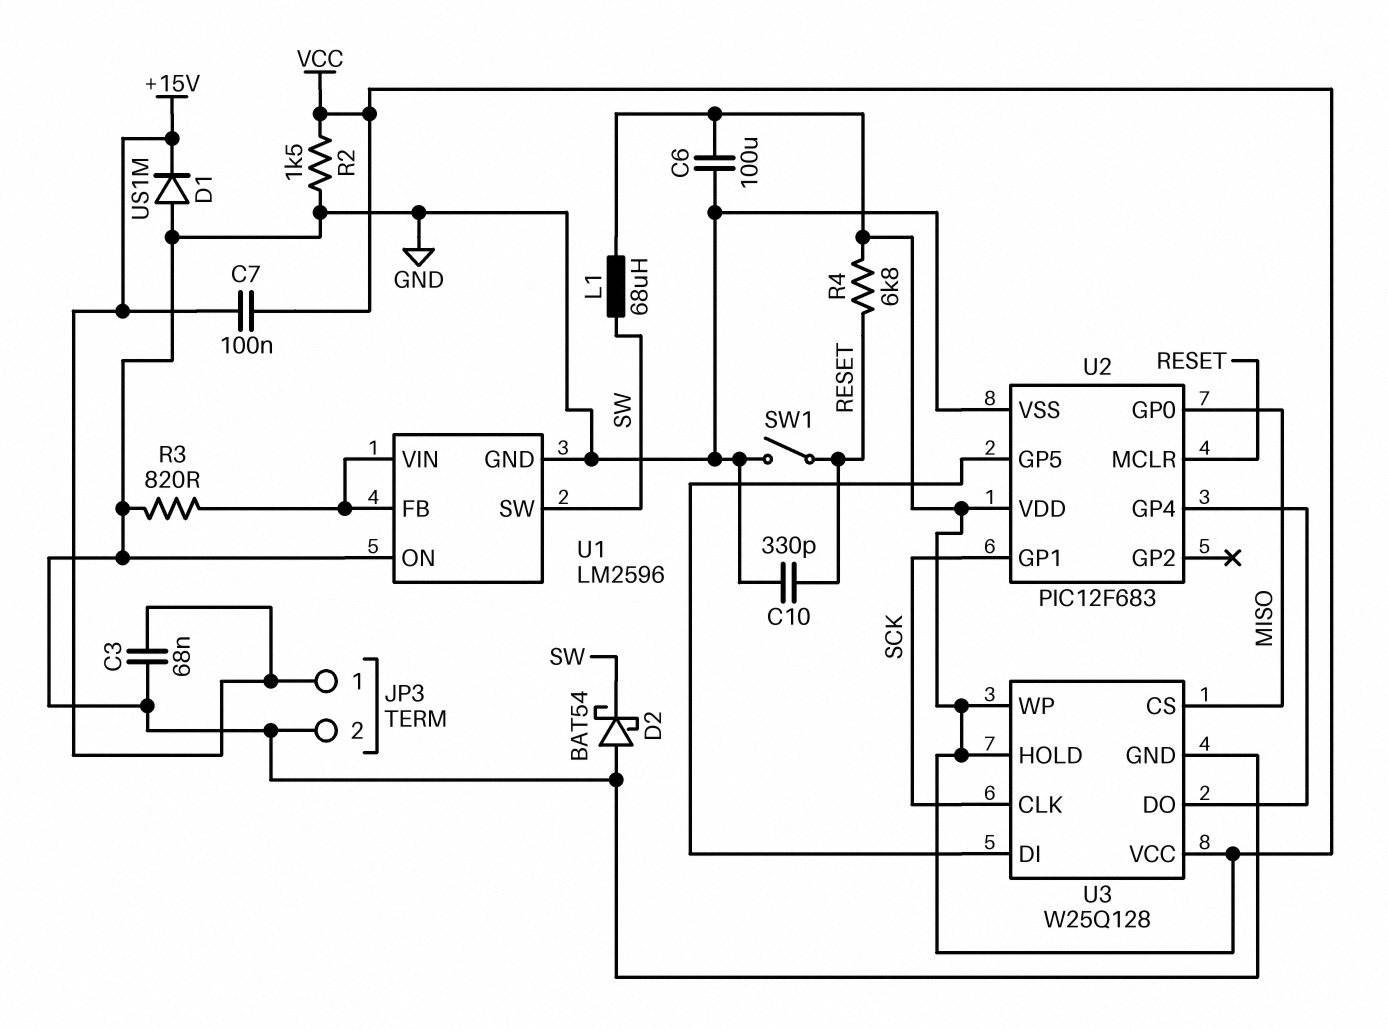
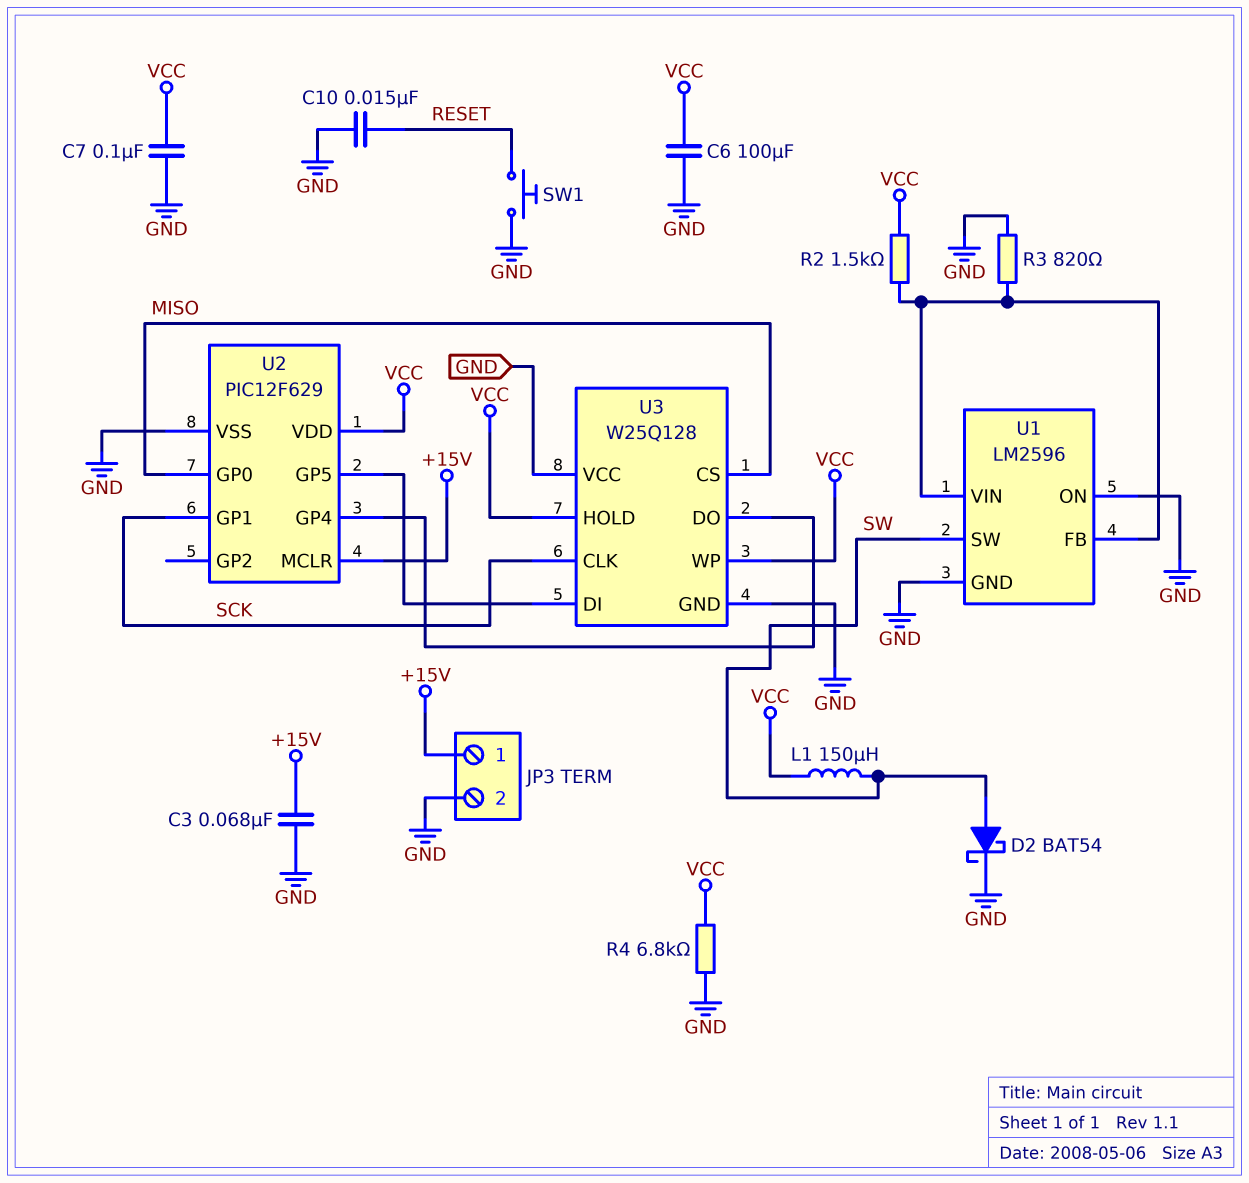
C7: 100nF (+15V, VCC) -> 100nF (GND, VCC)
C10: 330pF (GND, RESET) -> 15nF (GND, RESET)
D1: diode US1M (A GND, K +15V) -> none
D2: schottky BAT54 (A GND, K SW) -> schottky BAT54 (A SW, K GND)
L1: 68uH (SW, VCC) -> 150uH (SW, VCC)
R2: 1.5k (GND, VCC) -> 1.5k (U1/FB, VCC)
R4: 6.8k (RESET, VCC) -> 6.8k (GND, VCC)
SW1: switch (GND, RESET) -> button (GND, RESET)
U2: PIC12F683 -> PIC12F629
U2 pin MCLR: RESET -> +15V
U3 pin VCC: VCC -> GND

